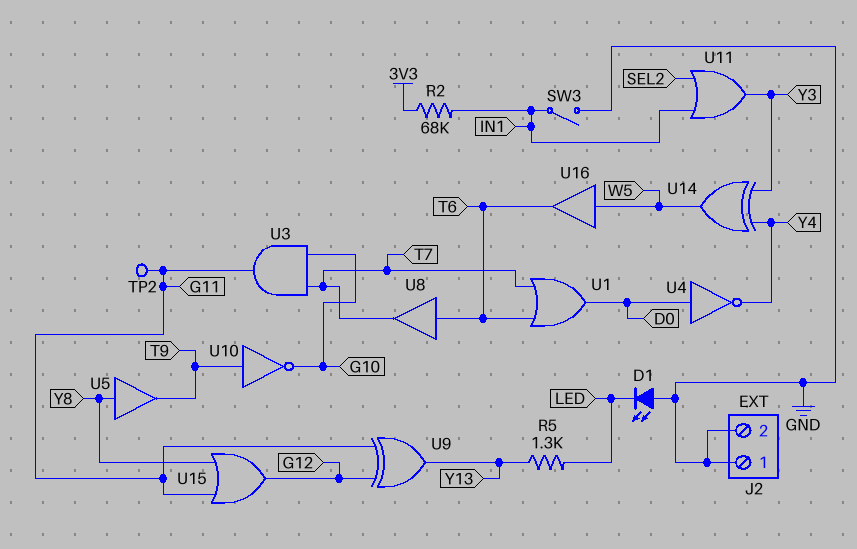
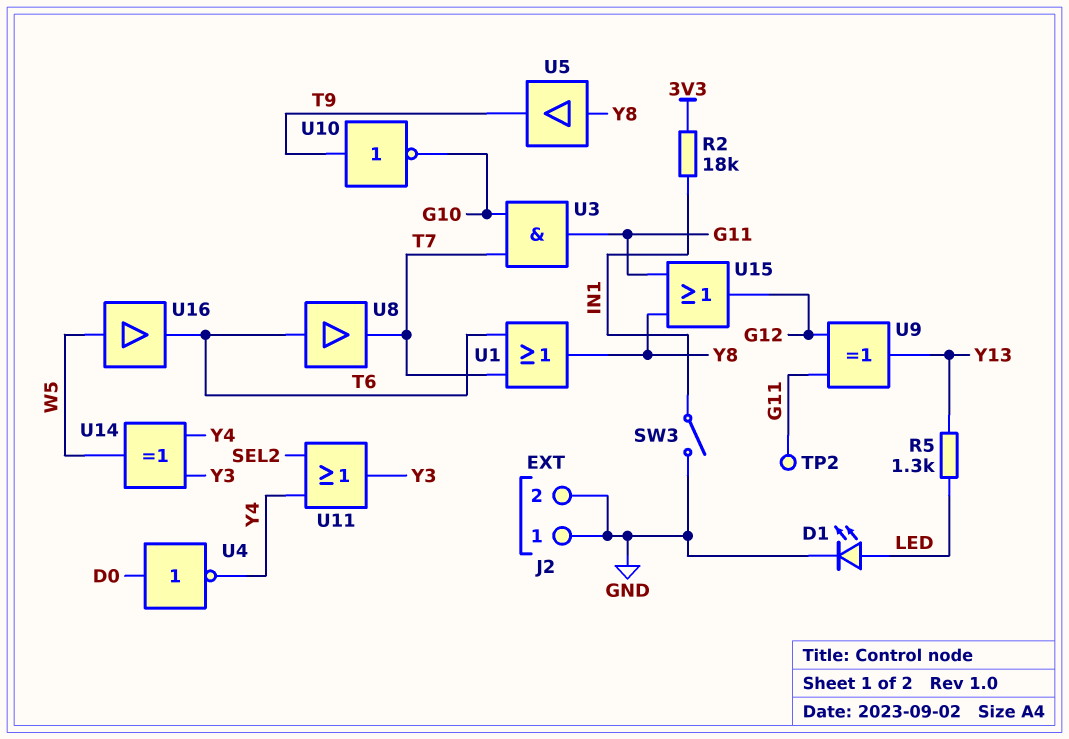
D1: LED (A GND, K LED) -> LED (A LED, K GND)
R2: 68k (3V3, IN1) -> 18k (3V3, IN1)
U1: OR (in T6, in T7, out D0) -> OR (in T6, in T7, out Y8)
U11: OR (in IN1, in SEL2, out Y3) -> OR (in SEL2, in Y4, out Y3)

